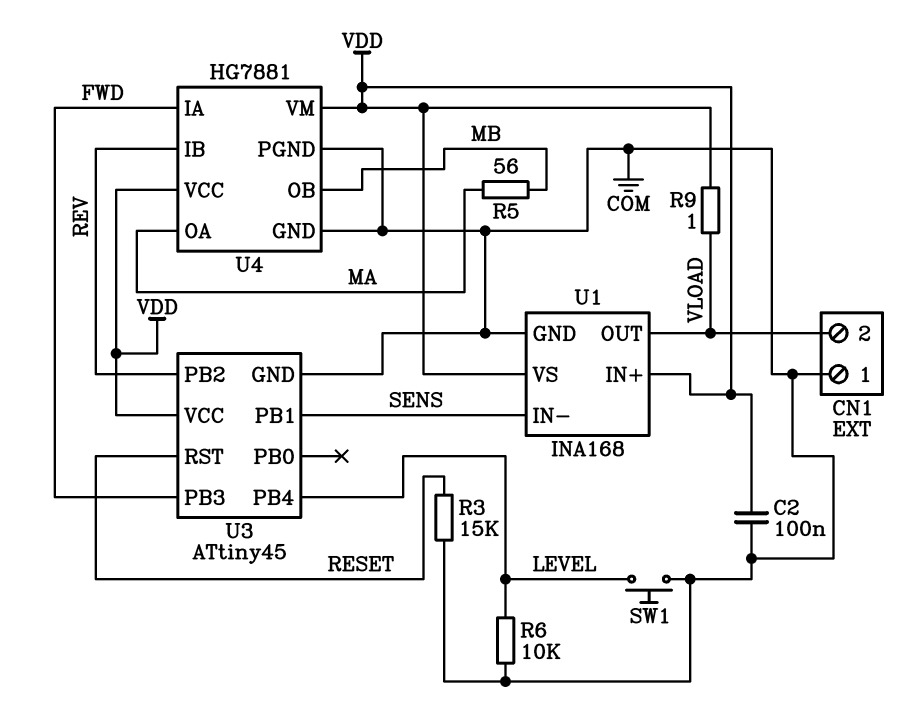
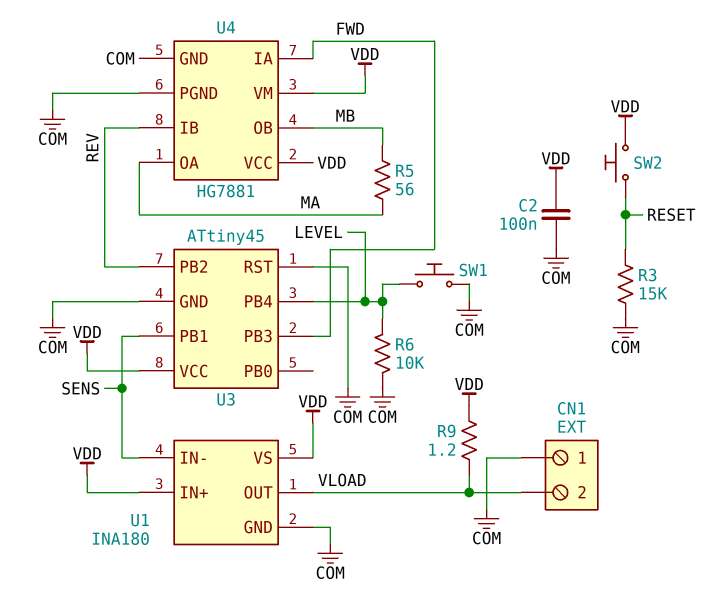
R9: 1 (VDD, VLOAD) -> 1.2 (VDD, VLOAD)
SW2: none -> button (RESET, VDD)
U1: INA168 -> INA180
U3 pin RST: RESET -> COM

